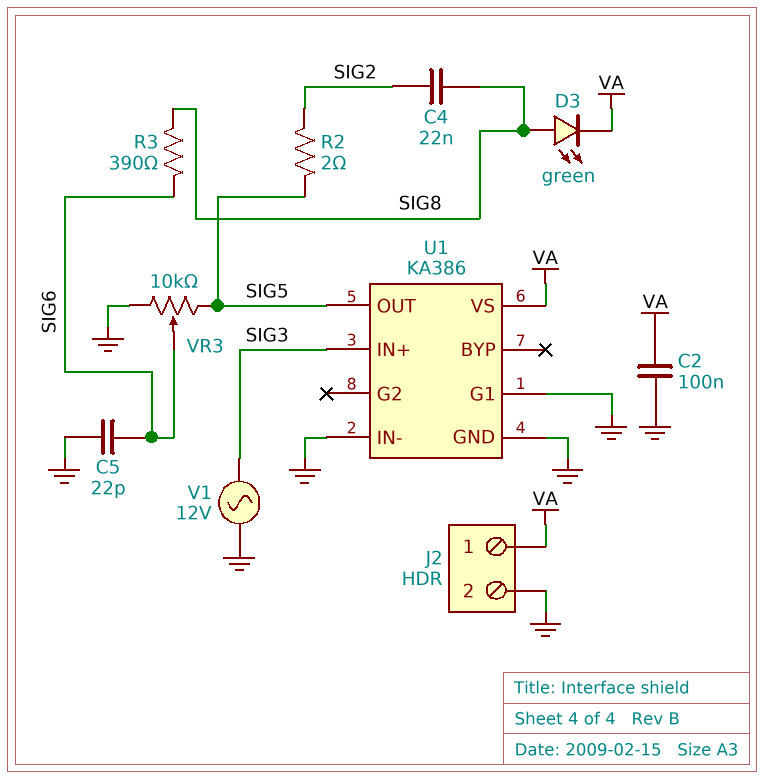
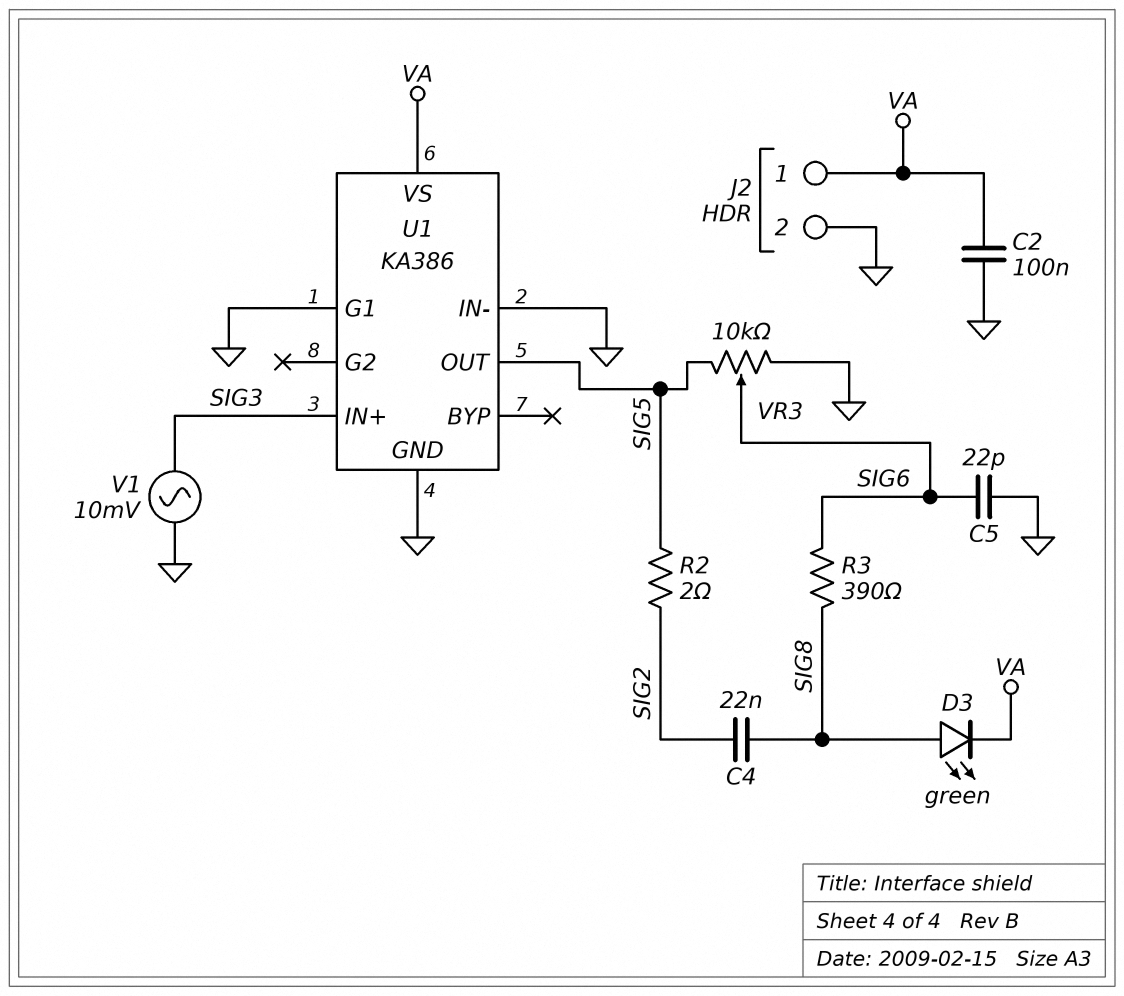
V1: AC 12V (GND, SIG3) -> AC 10mV (GND, SIG3)

